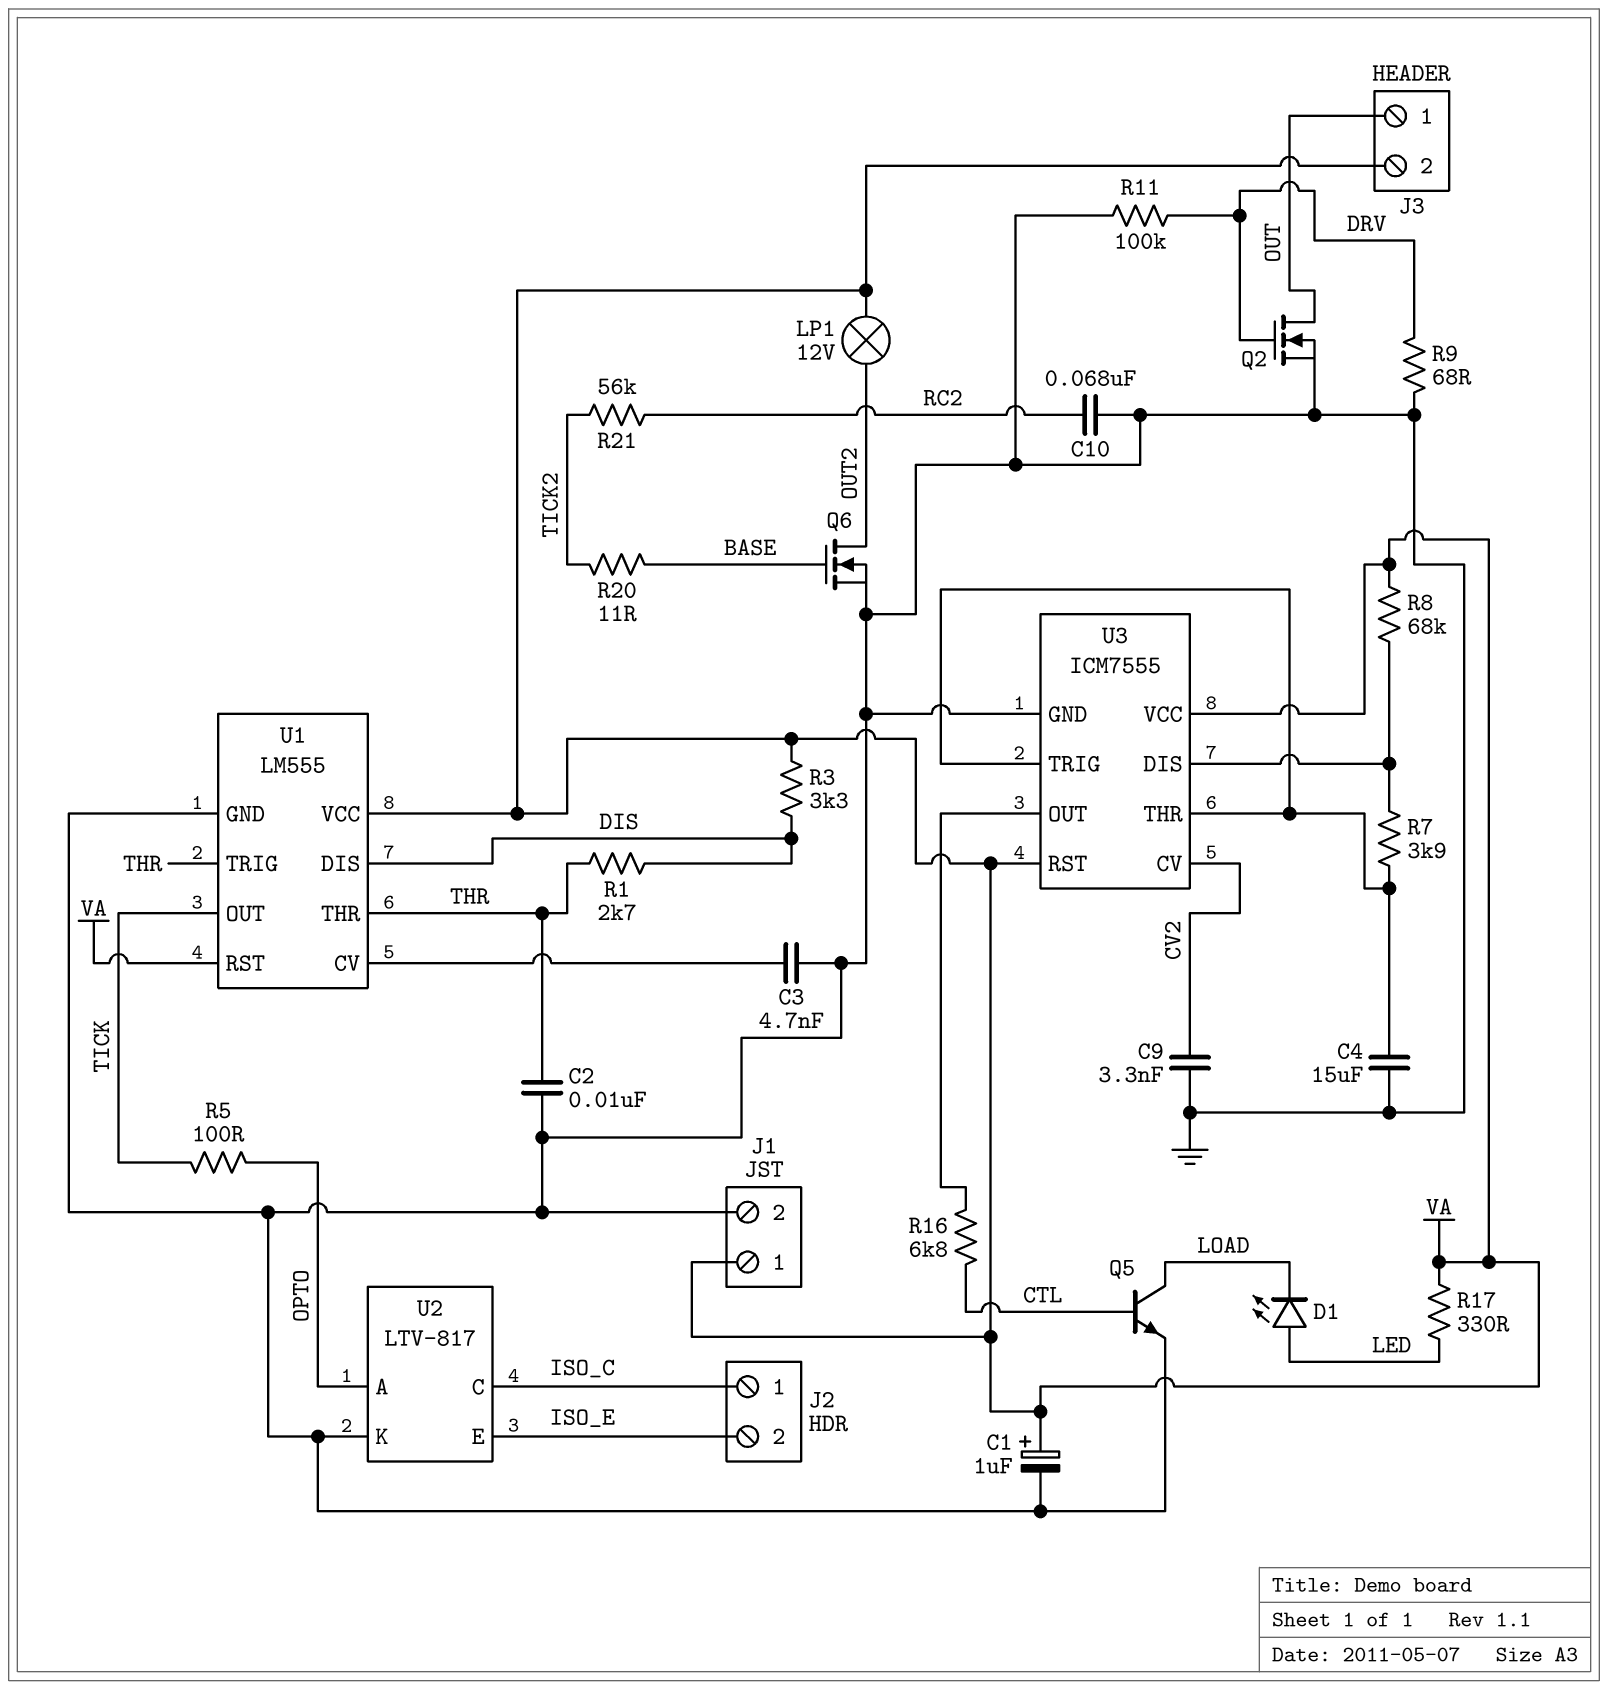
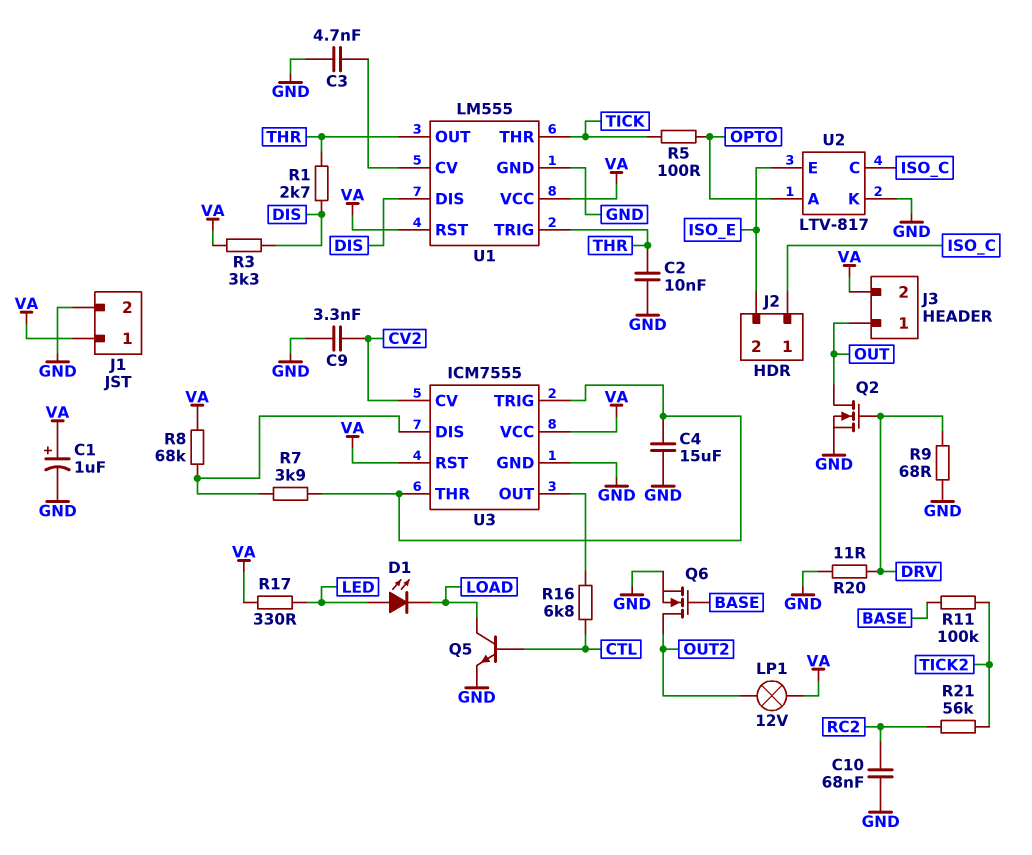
R11: 100k (DRV, GND) -> 100k (BASE, TICK2)
R20: 11 (BASE, TICK2) -> 11 (DRV, GND)
U1 pin OUT: TICK -> THR
U1 pin THR: THR -> TICK

